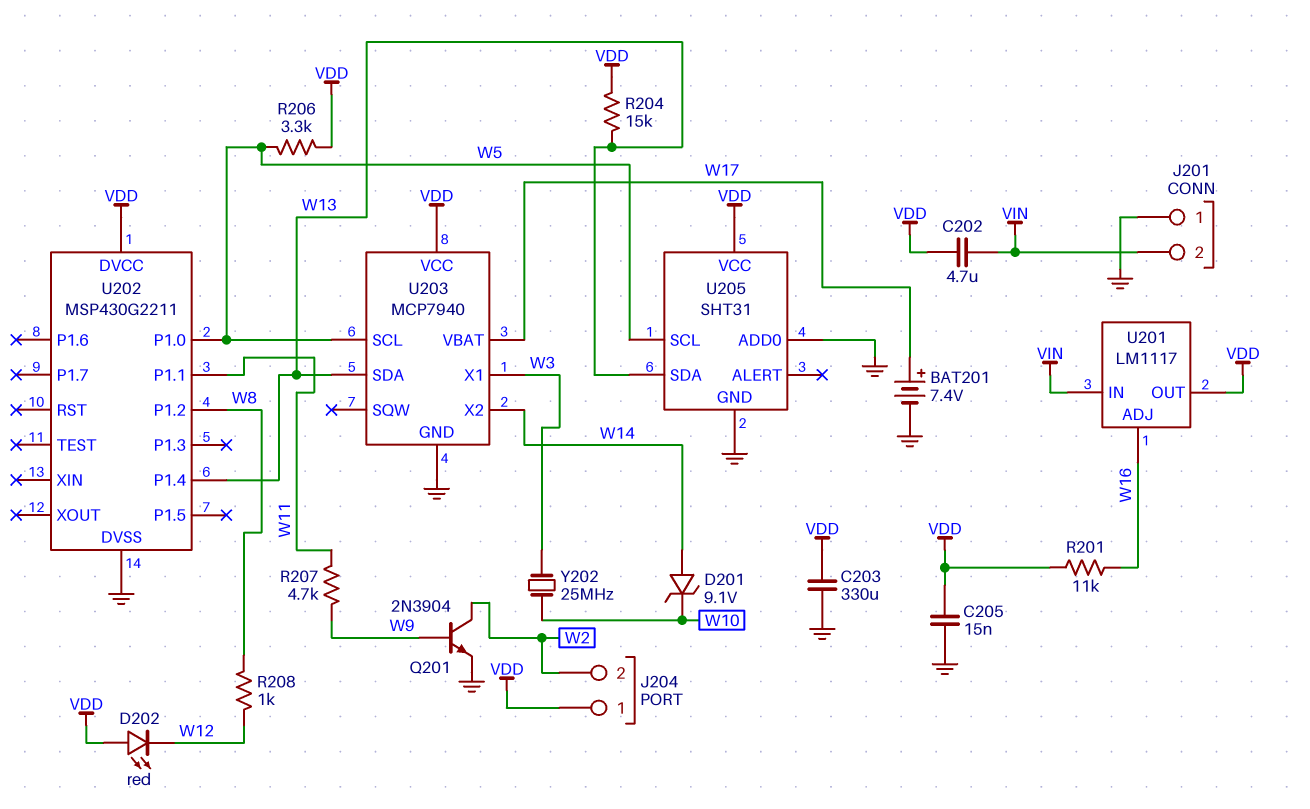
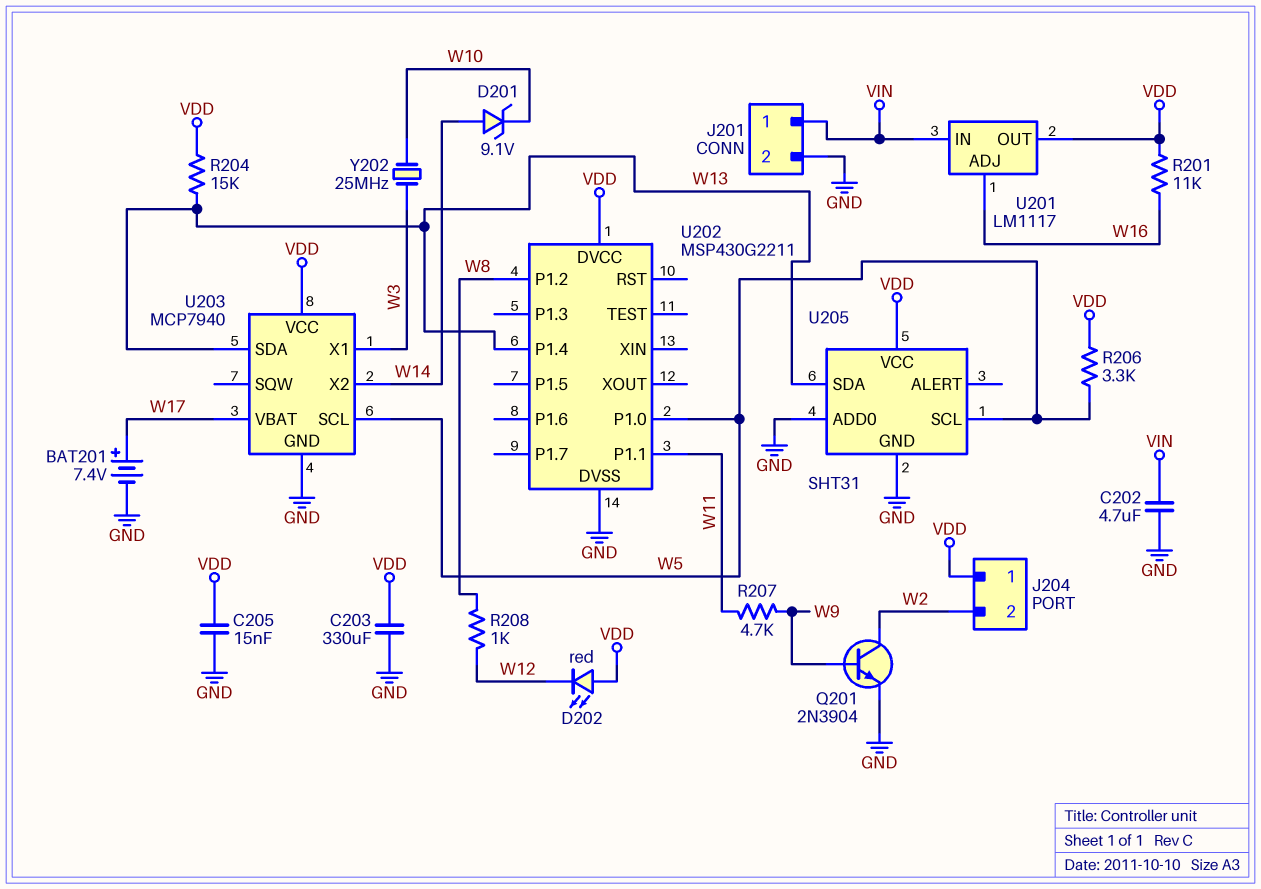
C202: 4.7uF (VDD, VIN) -> 4.7uF (GND, VIN)
J201 pin 1: GND -> VIN
J201 pin 2: VIN -> GND

